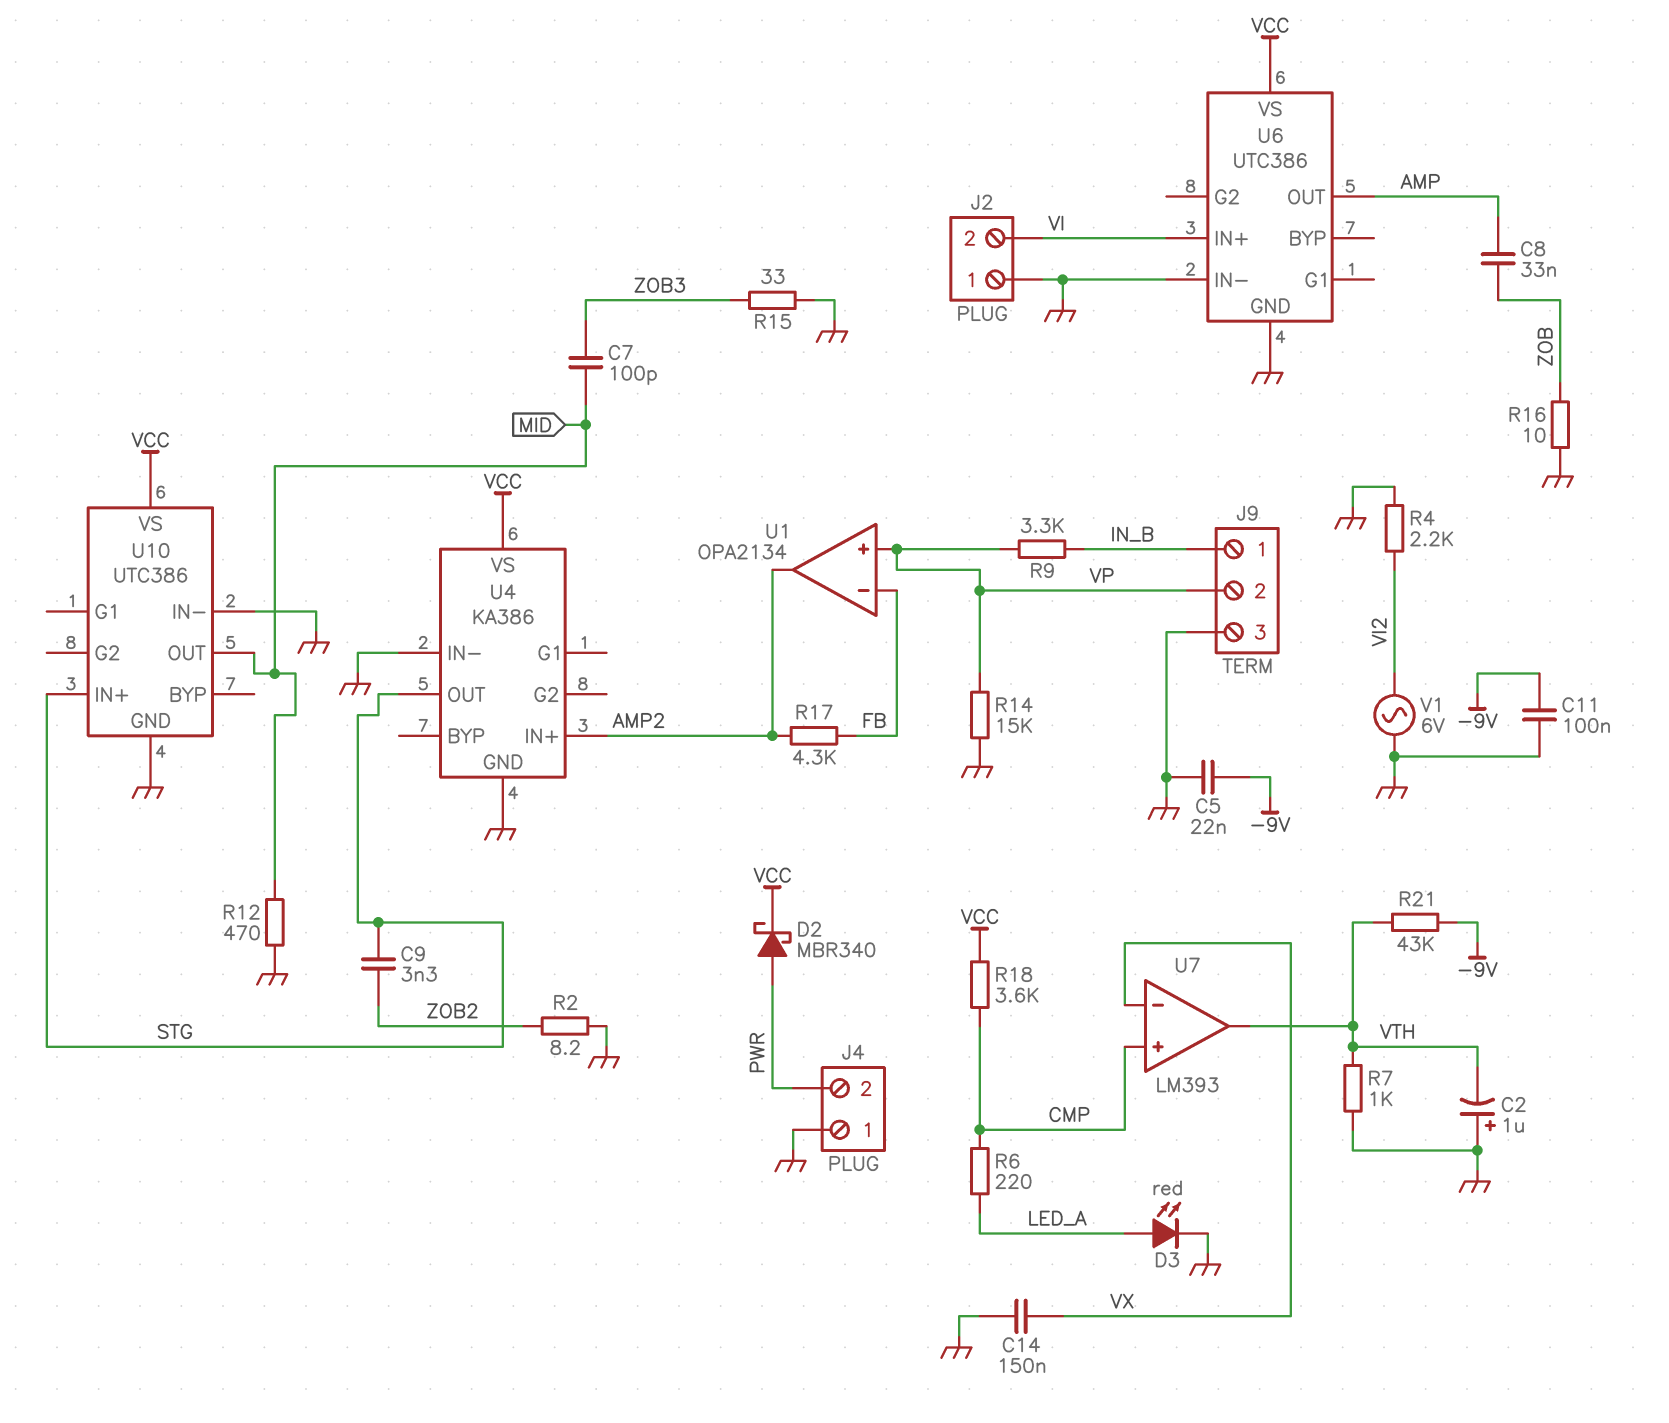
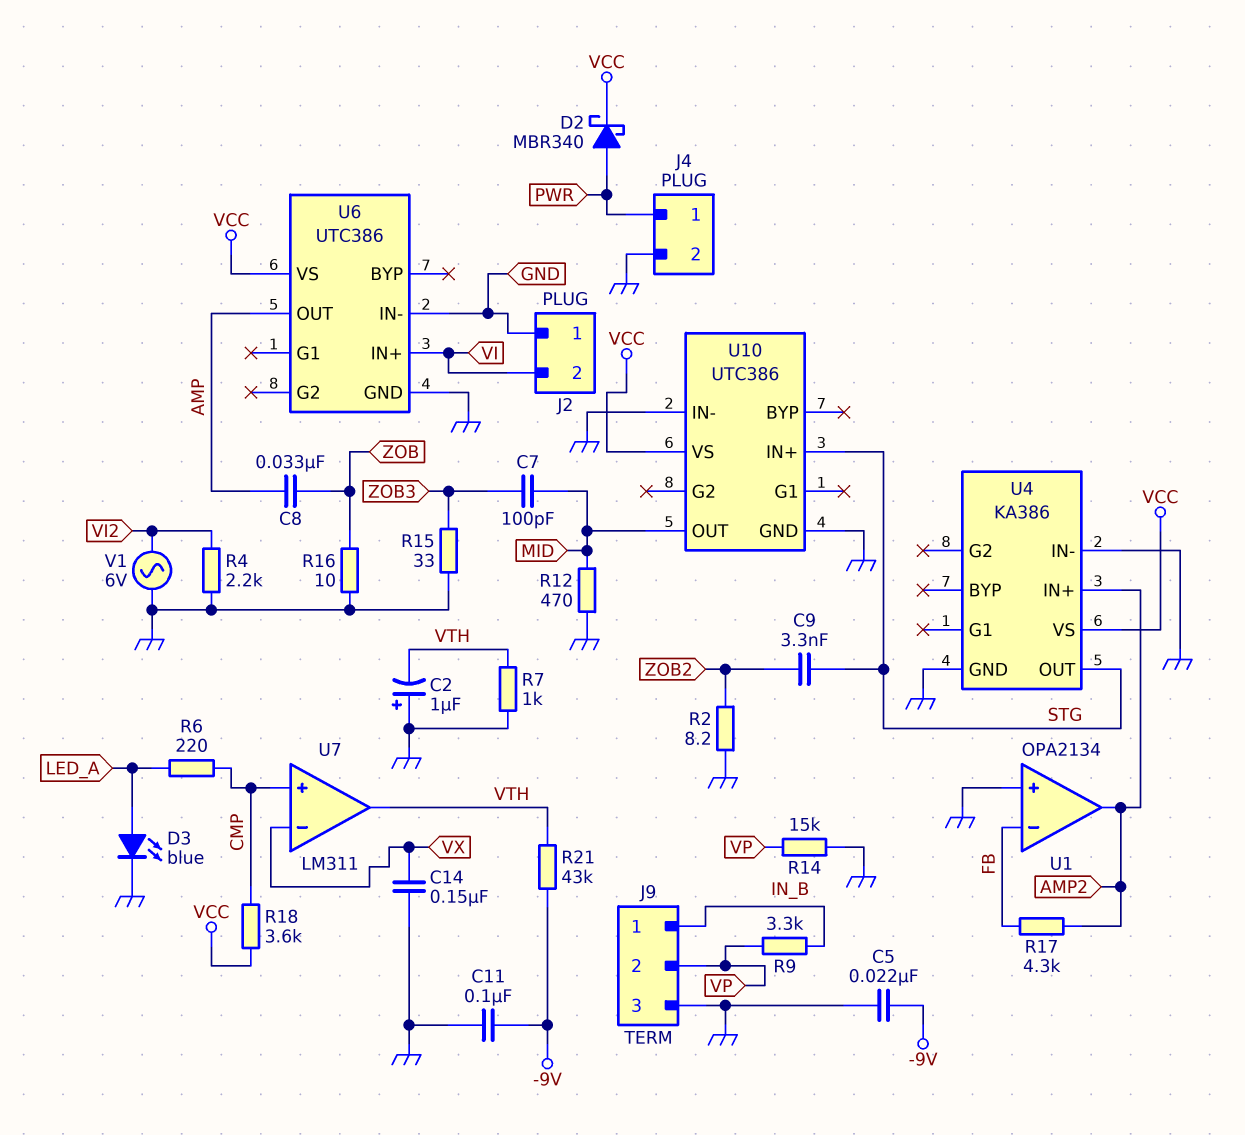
D3: LED red (A LED_A, K GND) -> LED blue (A LED_A, K GND)
J4 pin 1: GND -> PWR
J4 pin 2: PWR -> GND
U1 pin in+: VP -> GND
U7: LM393 -> LM311

